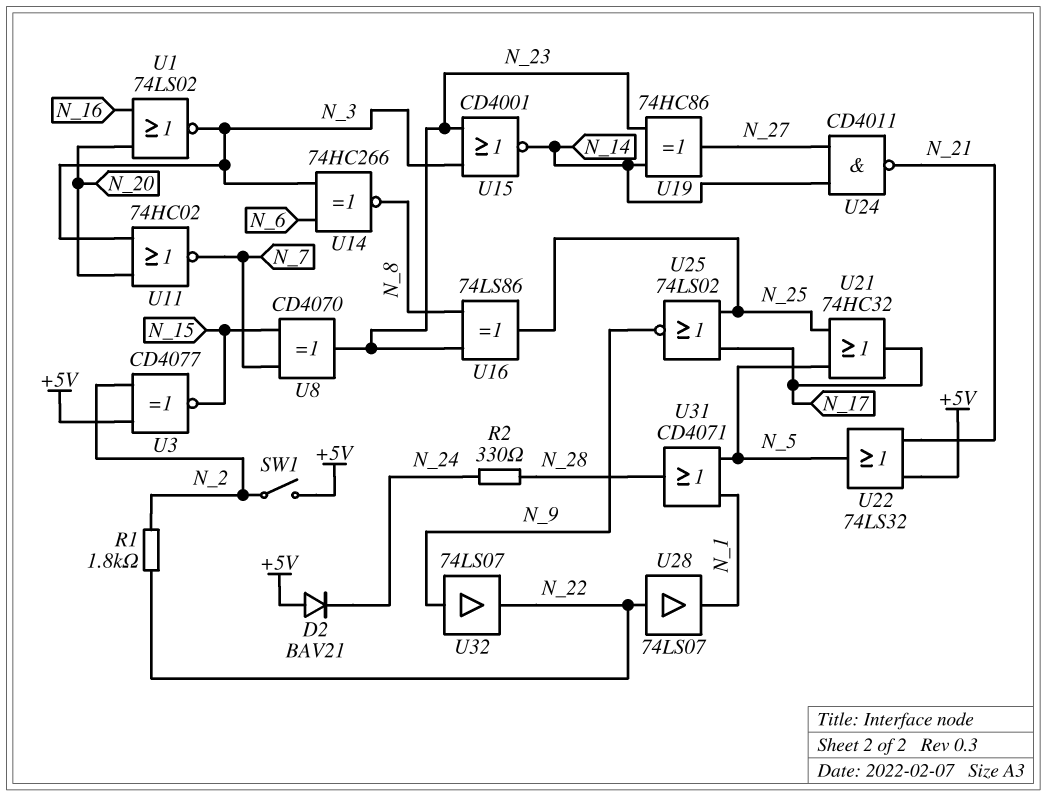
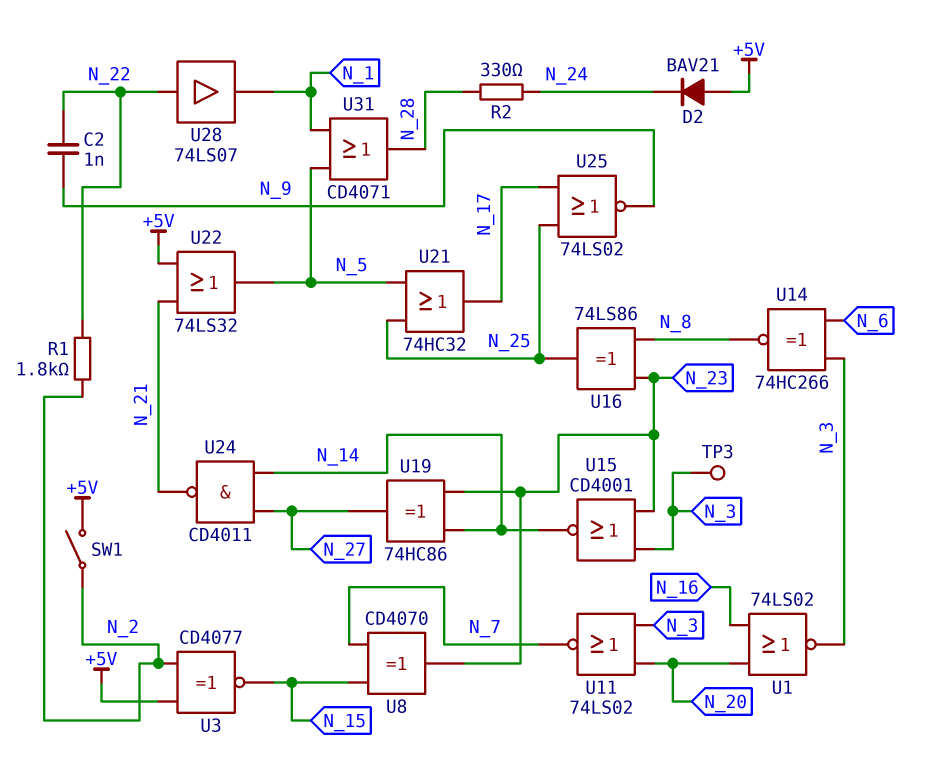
C2: none -> 1nF (N_9, N_22)
TP3: none -> test point (N_3)
U11: NOR 74HC02 (in N_3, in N_20, out N_7) -> NOR 74LS02 (in N_3, in N_20, out N_7)
U32: buffer 74LS07 (in N_9, out N_22) -> none

